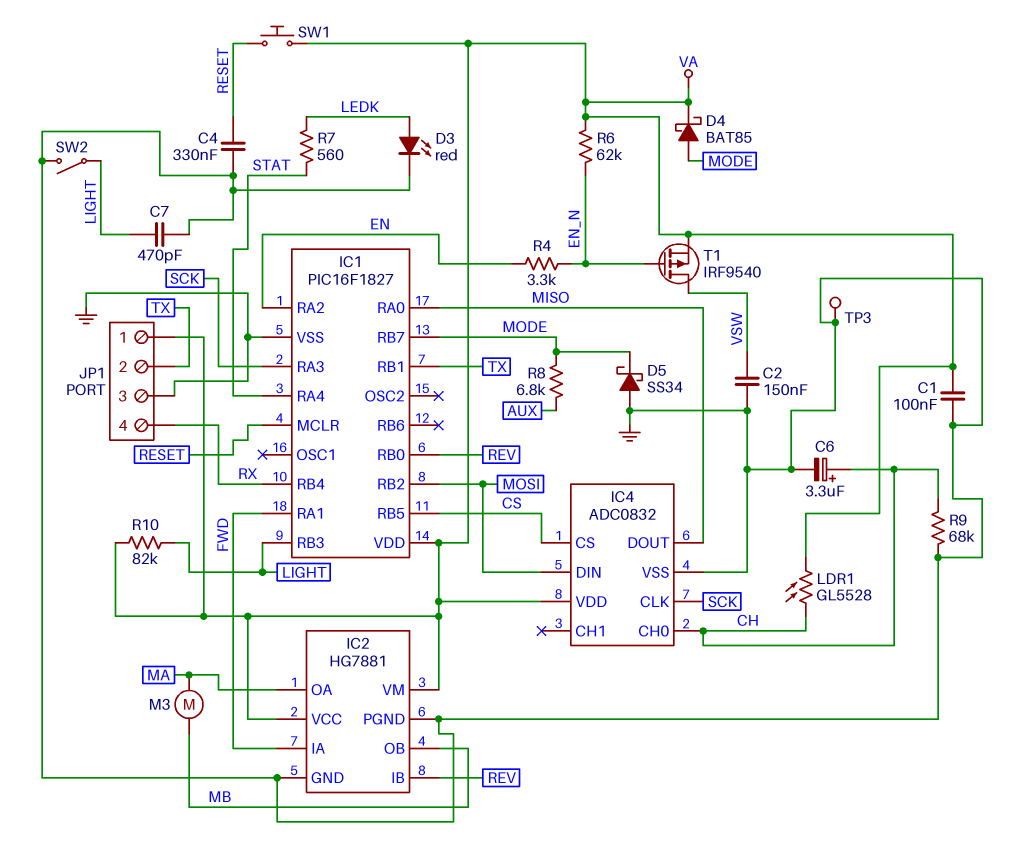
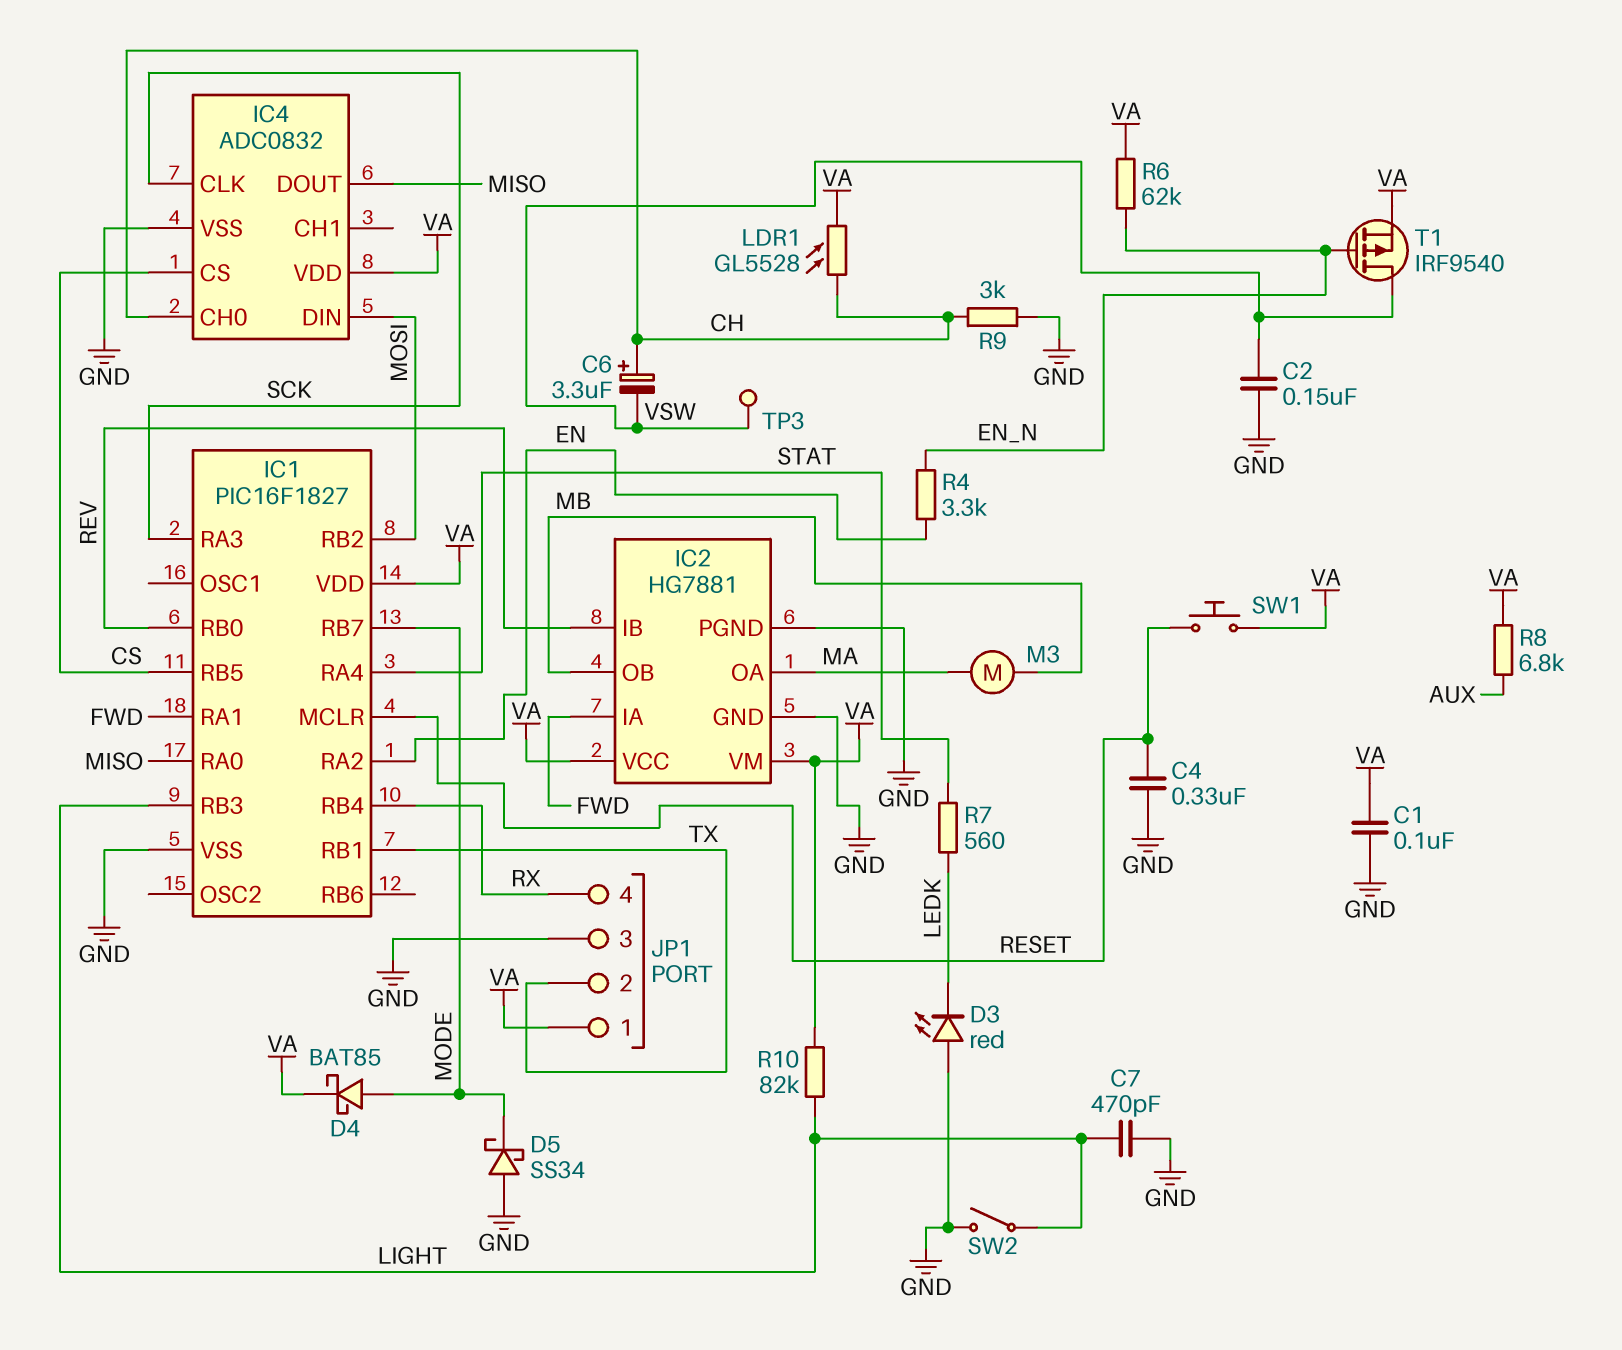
C6: 3.3uF (plus CH, minus GND) -> 3.3uF (plus CH, minus VSW)
D3: LED red (A LEDK, K GND) -> LED red (A GND, K LEDK)
R8: 6.8k (AUX, MODE) -> 6.8k (AUX, VA)
R9: 68k (CH, GND) -> 3k (CH, GND)
TP3: test point (GND) -> test point (VSW)

